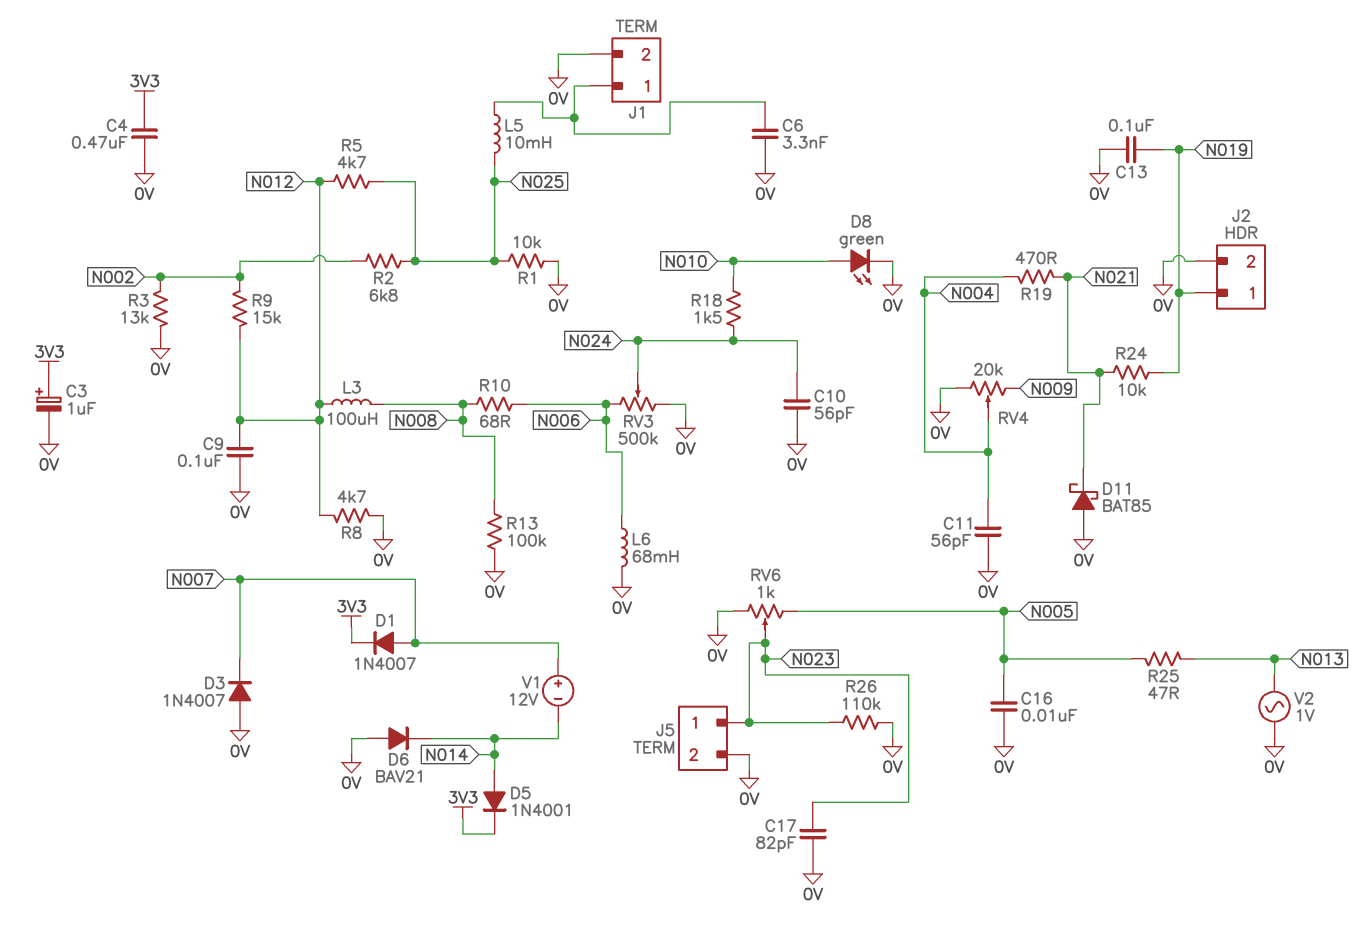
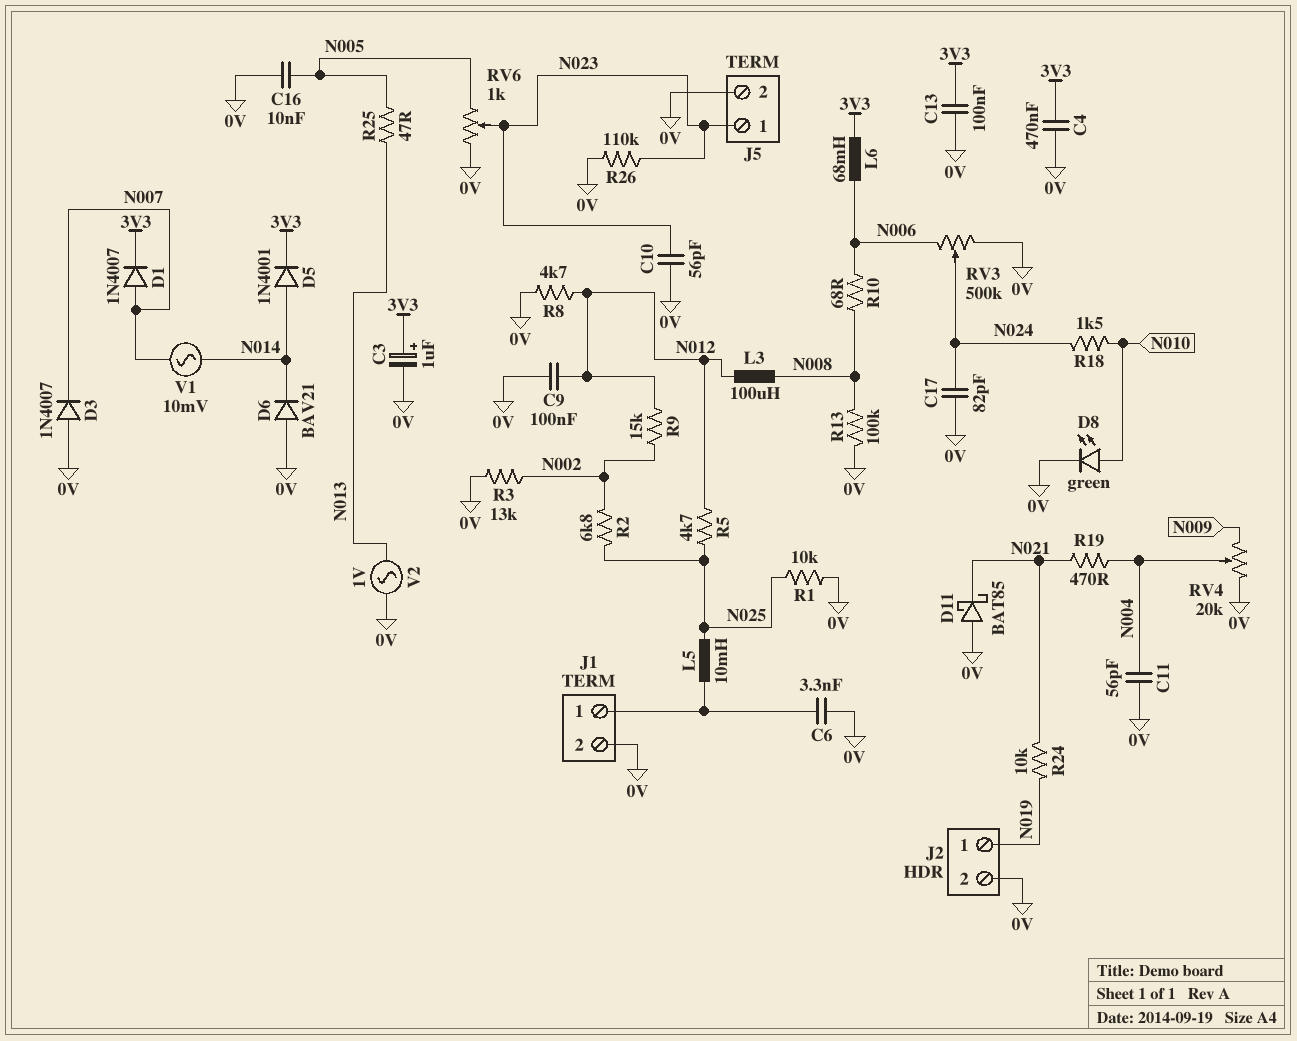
C10: 56pF (0V, N024) -> 56pF (0V, N023)
C13: 100nF (0V, N019) -> 100nF (0V, 3V3)
C17: 82pF (0V, N023) -> 82pF (0V, N024)
L6: 68mH (0V, N006) -> 68mH (3V3, N006)
V1: 12V (plus N007, minus N014) -> AC 10mV (N007, N014)

